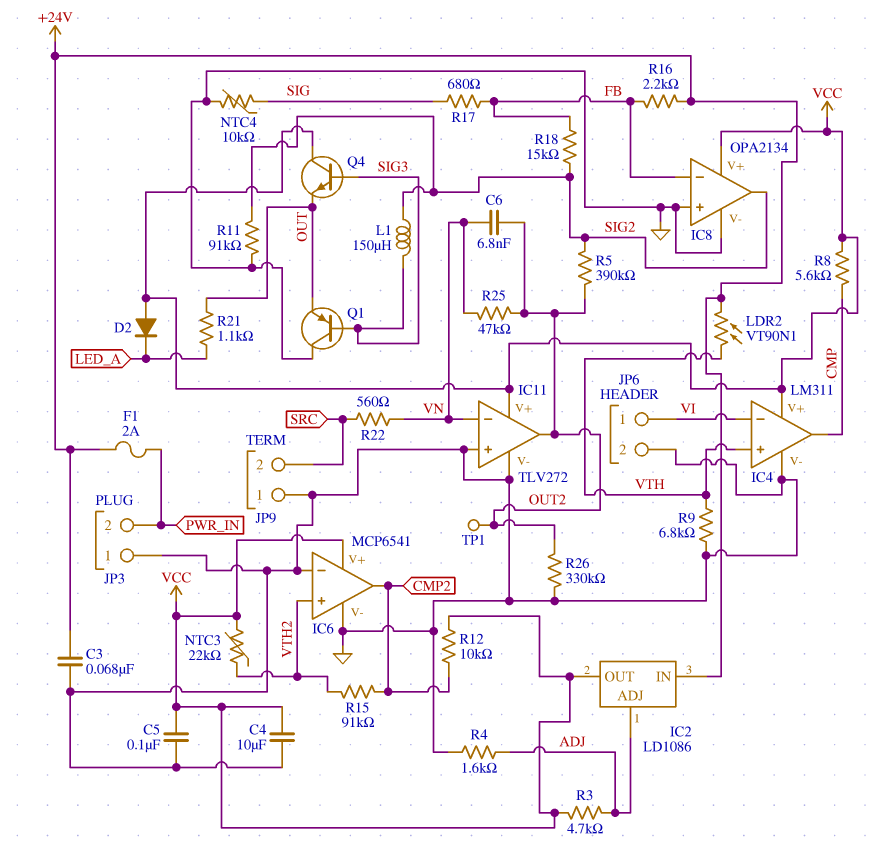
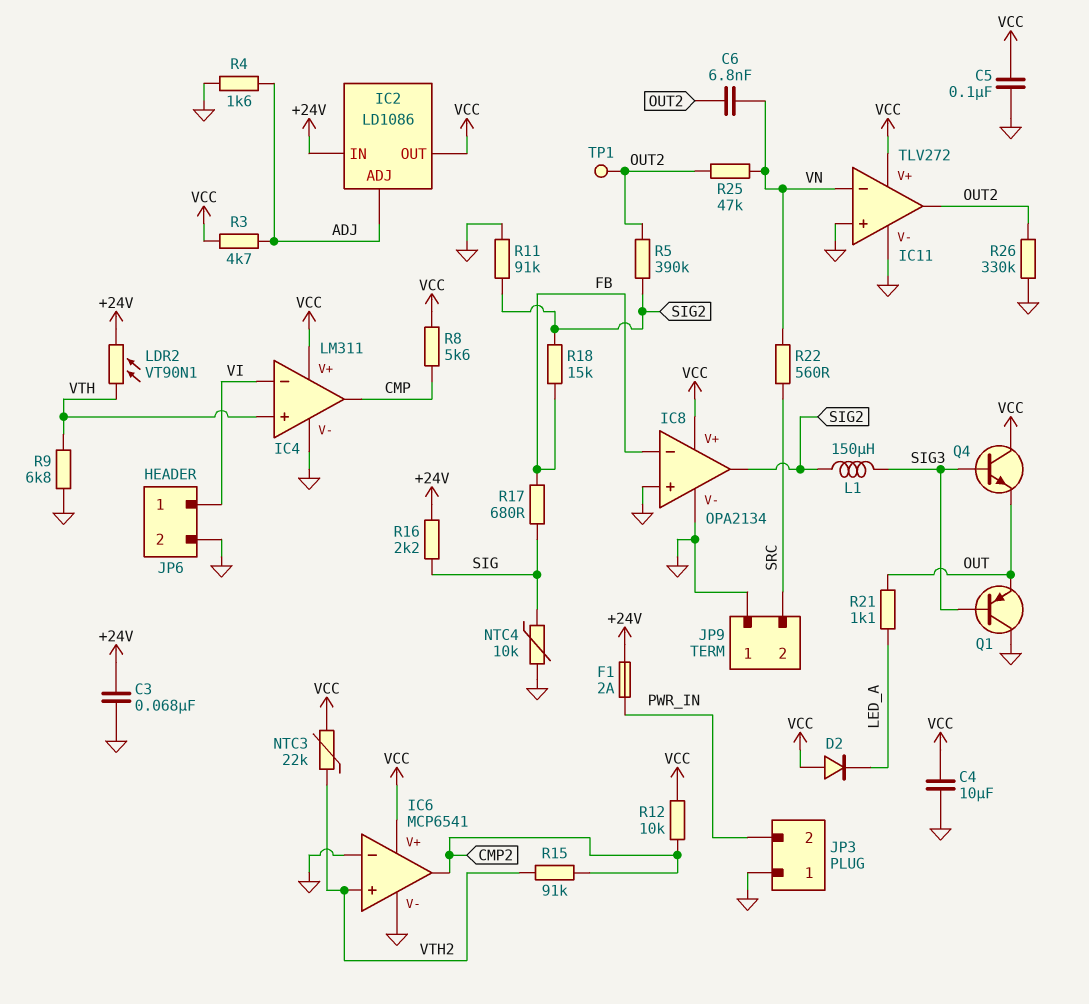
R16: 2.2k (+24V, FB) -> 2.2k (+24V, SIG)

